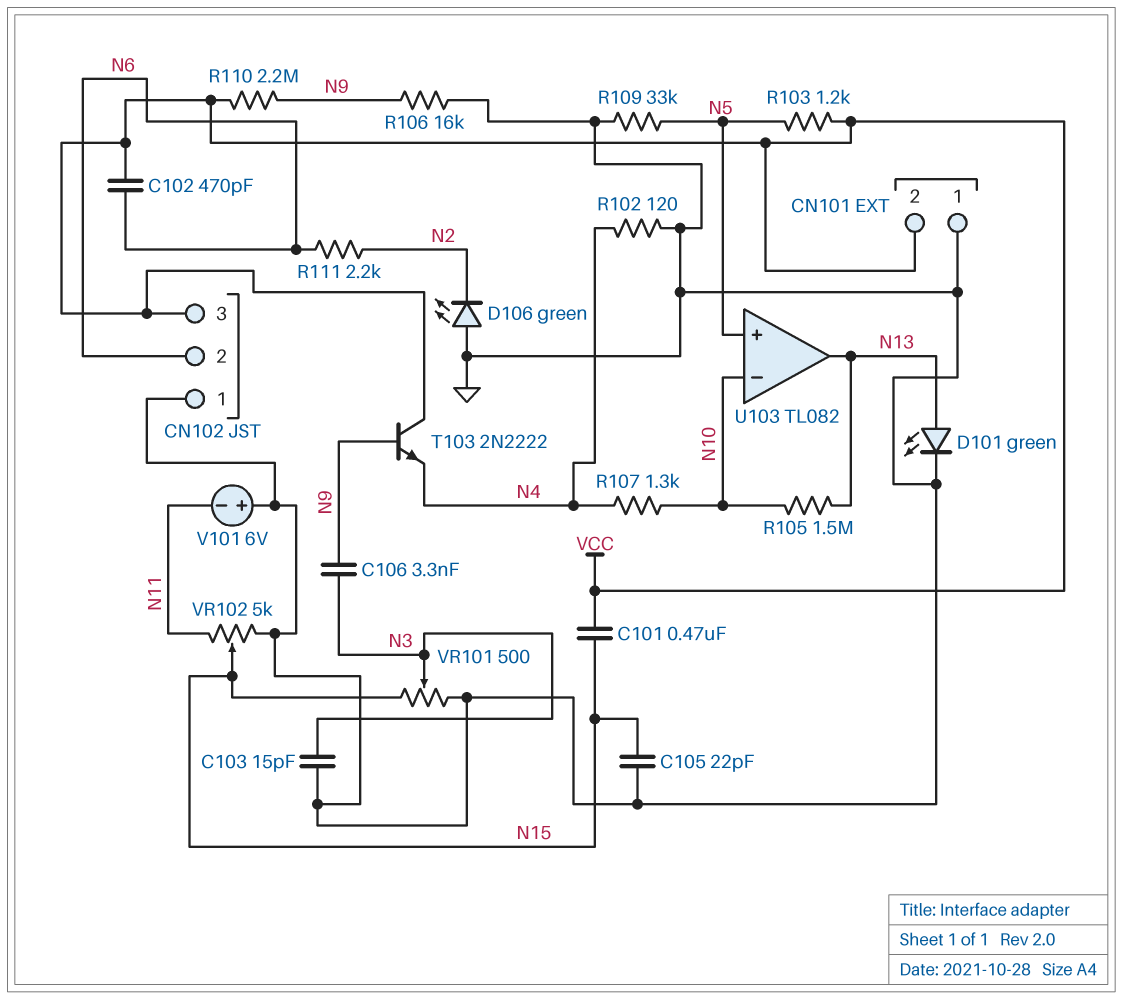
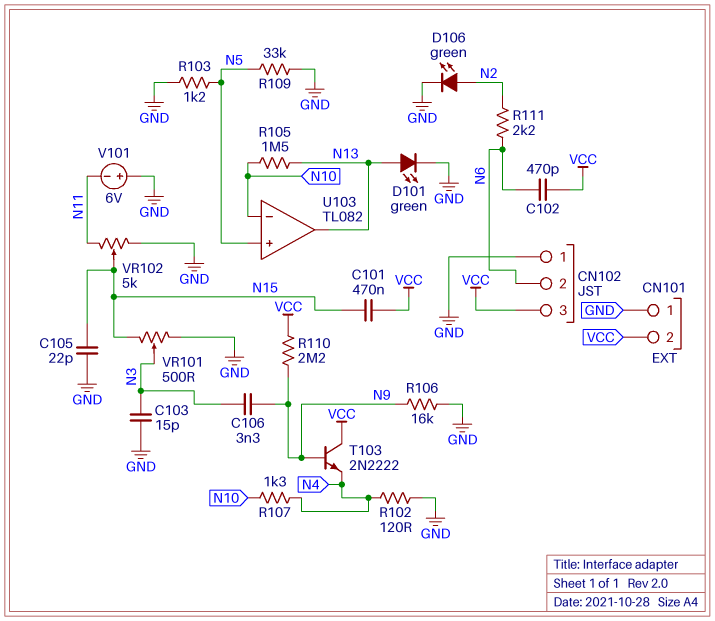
D106: LED green (A GND, K N2) -> LED green (A N2, K GND)
R103: 1.2k (N5, VCC) -> 1.2k (GND, N5)

